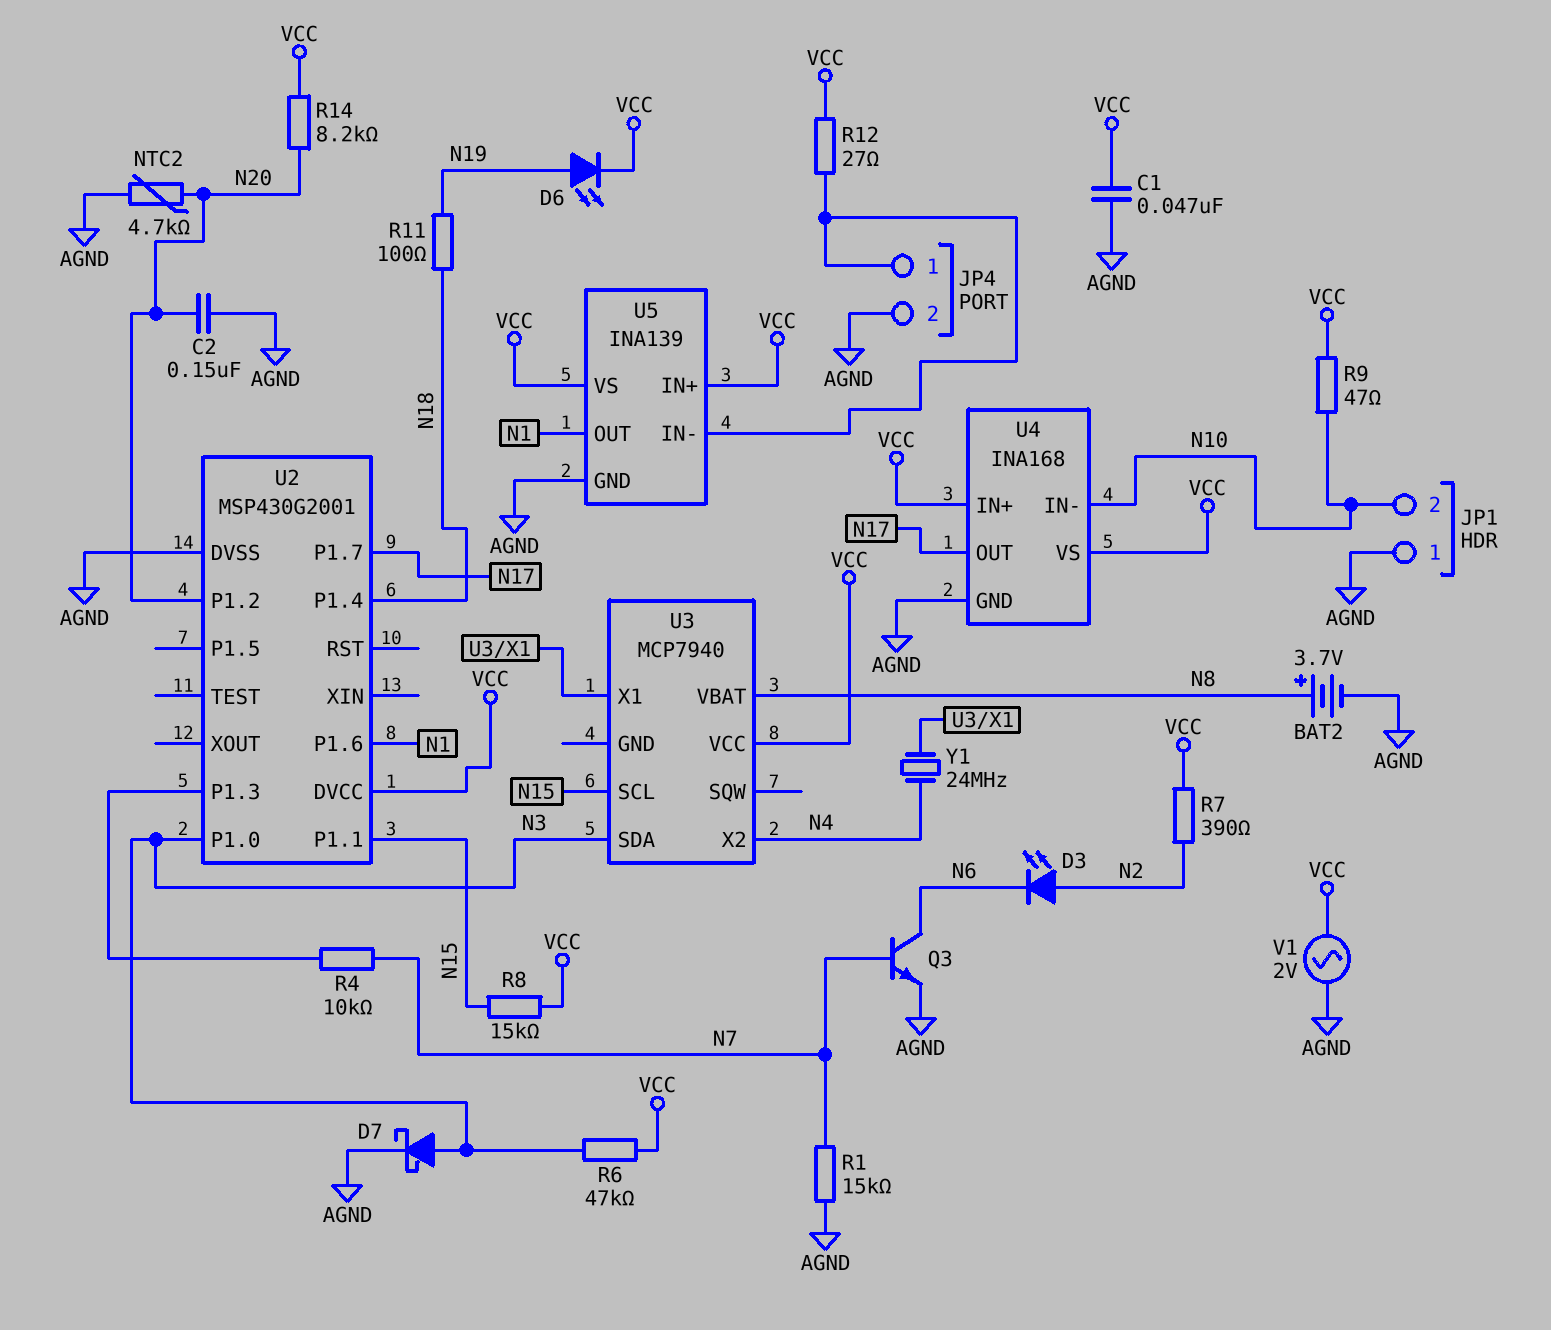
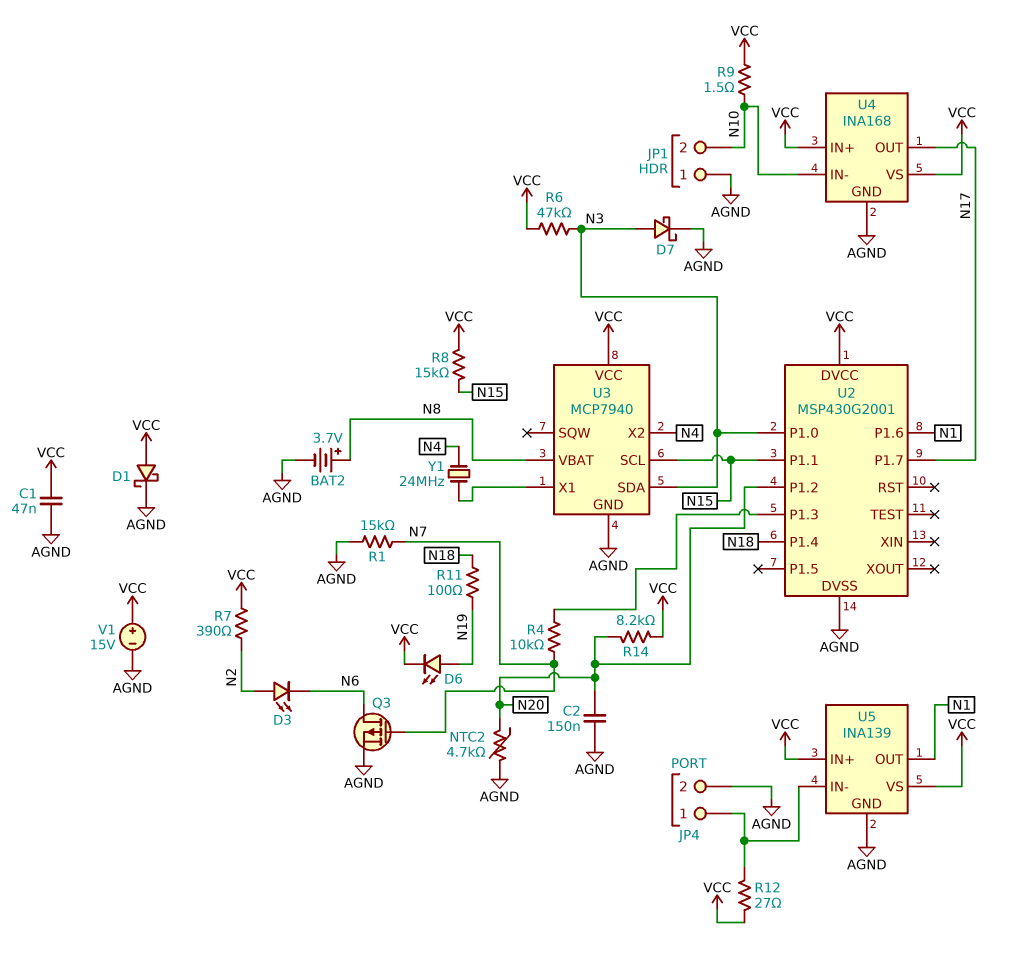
D1: none -> schottky (A VCC, K AGND)
Q3: NPN (B N7, C N6, E AGND) -> PMOS (G N7, D N6, S AGND)
R9: 47 (N10, VCC) -> 1.5 (N10, VCC)
U3 pin GND: none -> AGND
V1: AC 2V (AGND, VCC) -> 15V (plus VCC, minus AGND)

